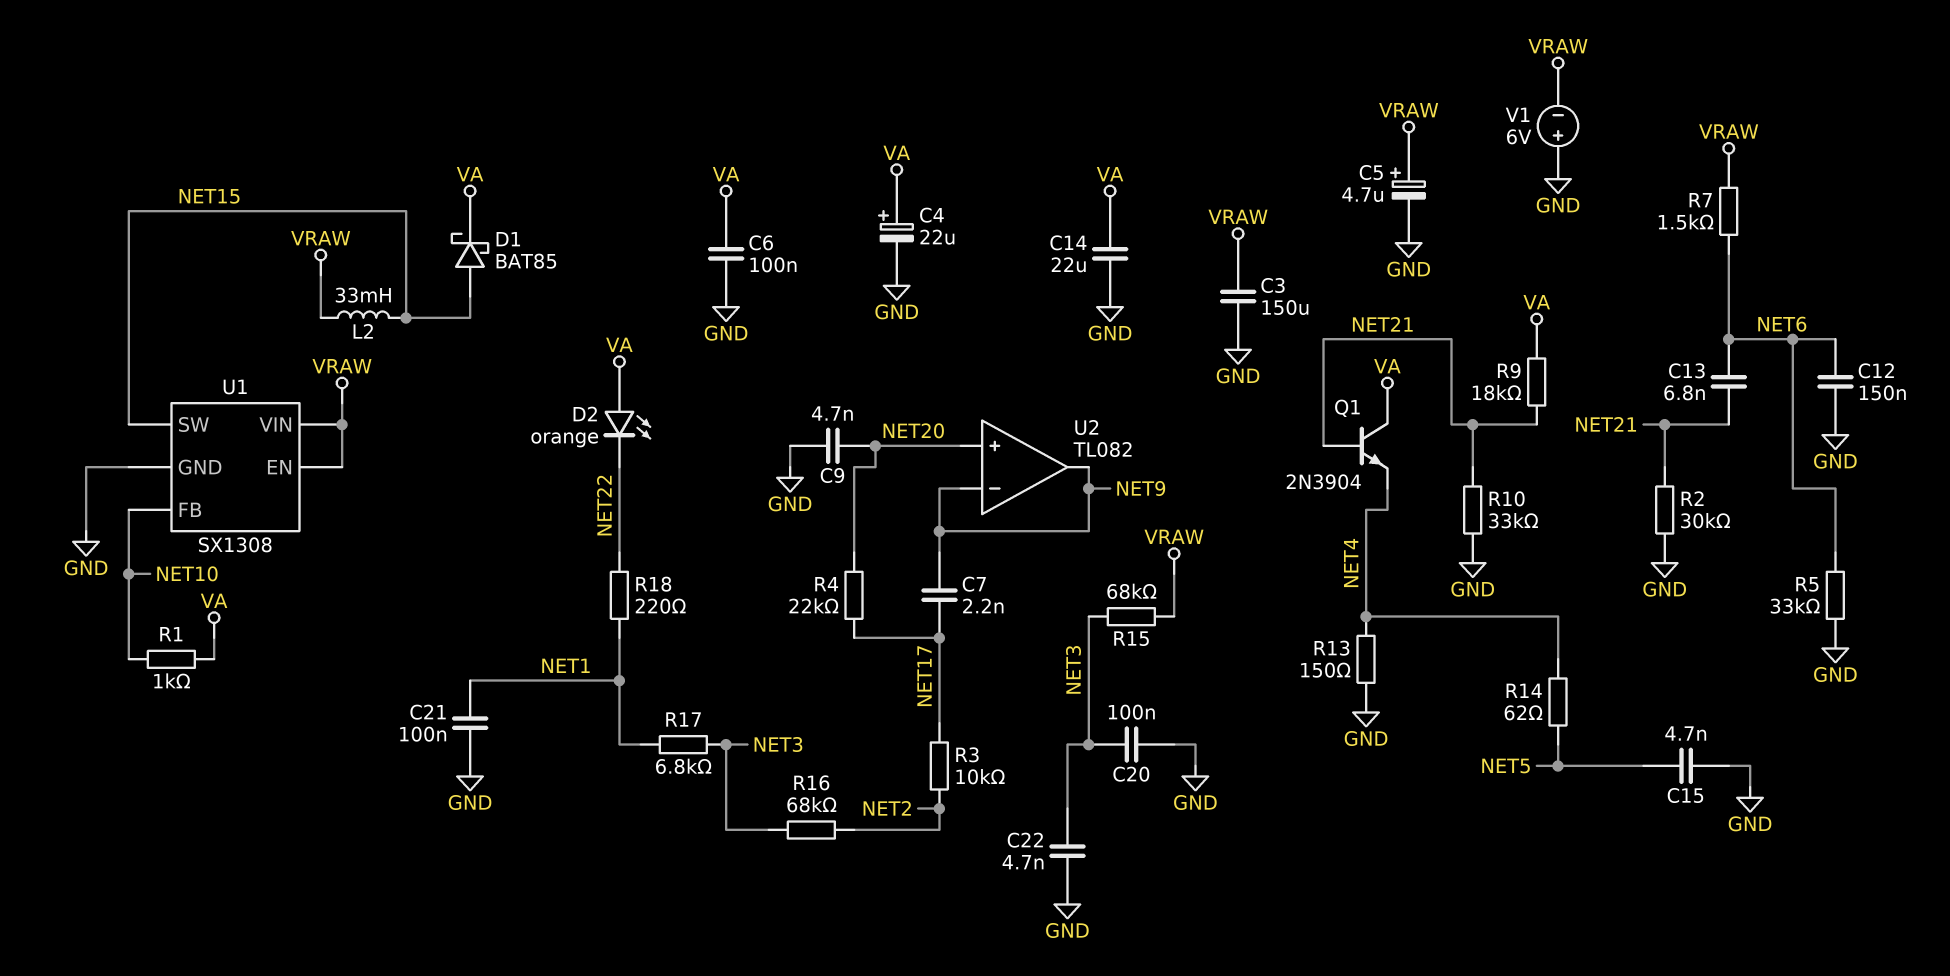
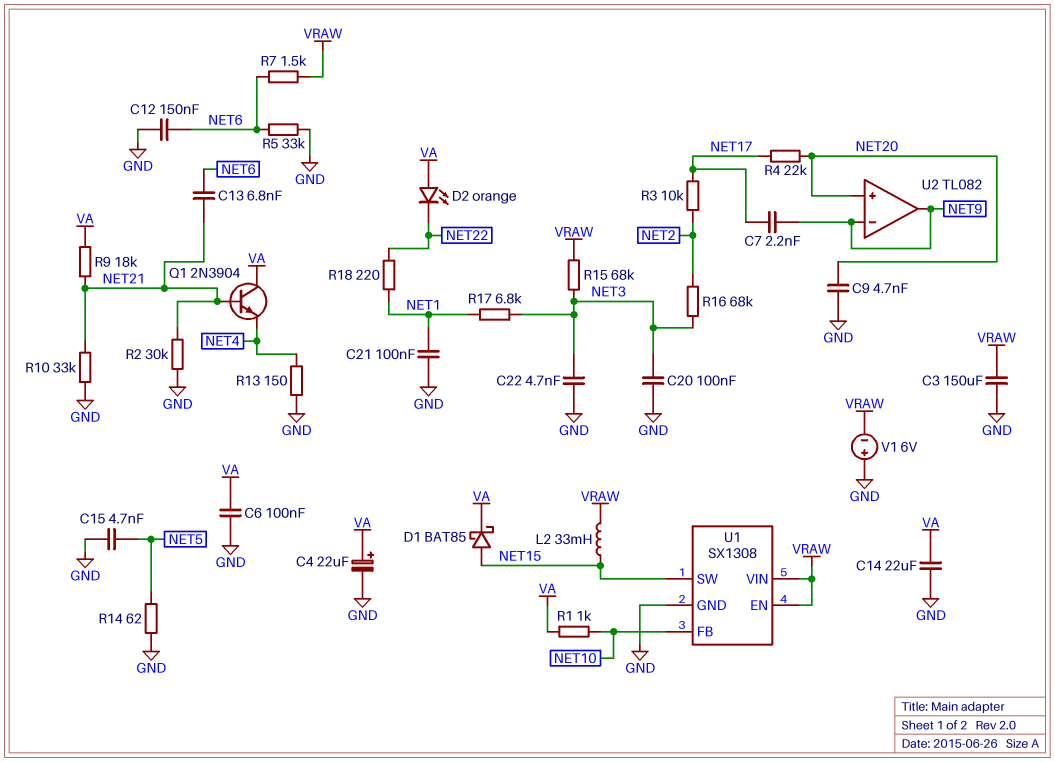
C5: 4.7uF (plus VRAW, minus GND) -> none
R14: 62 (NET4, NET5) -> 62 (GND, NET5)

